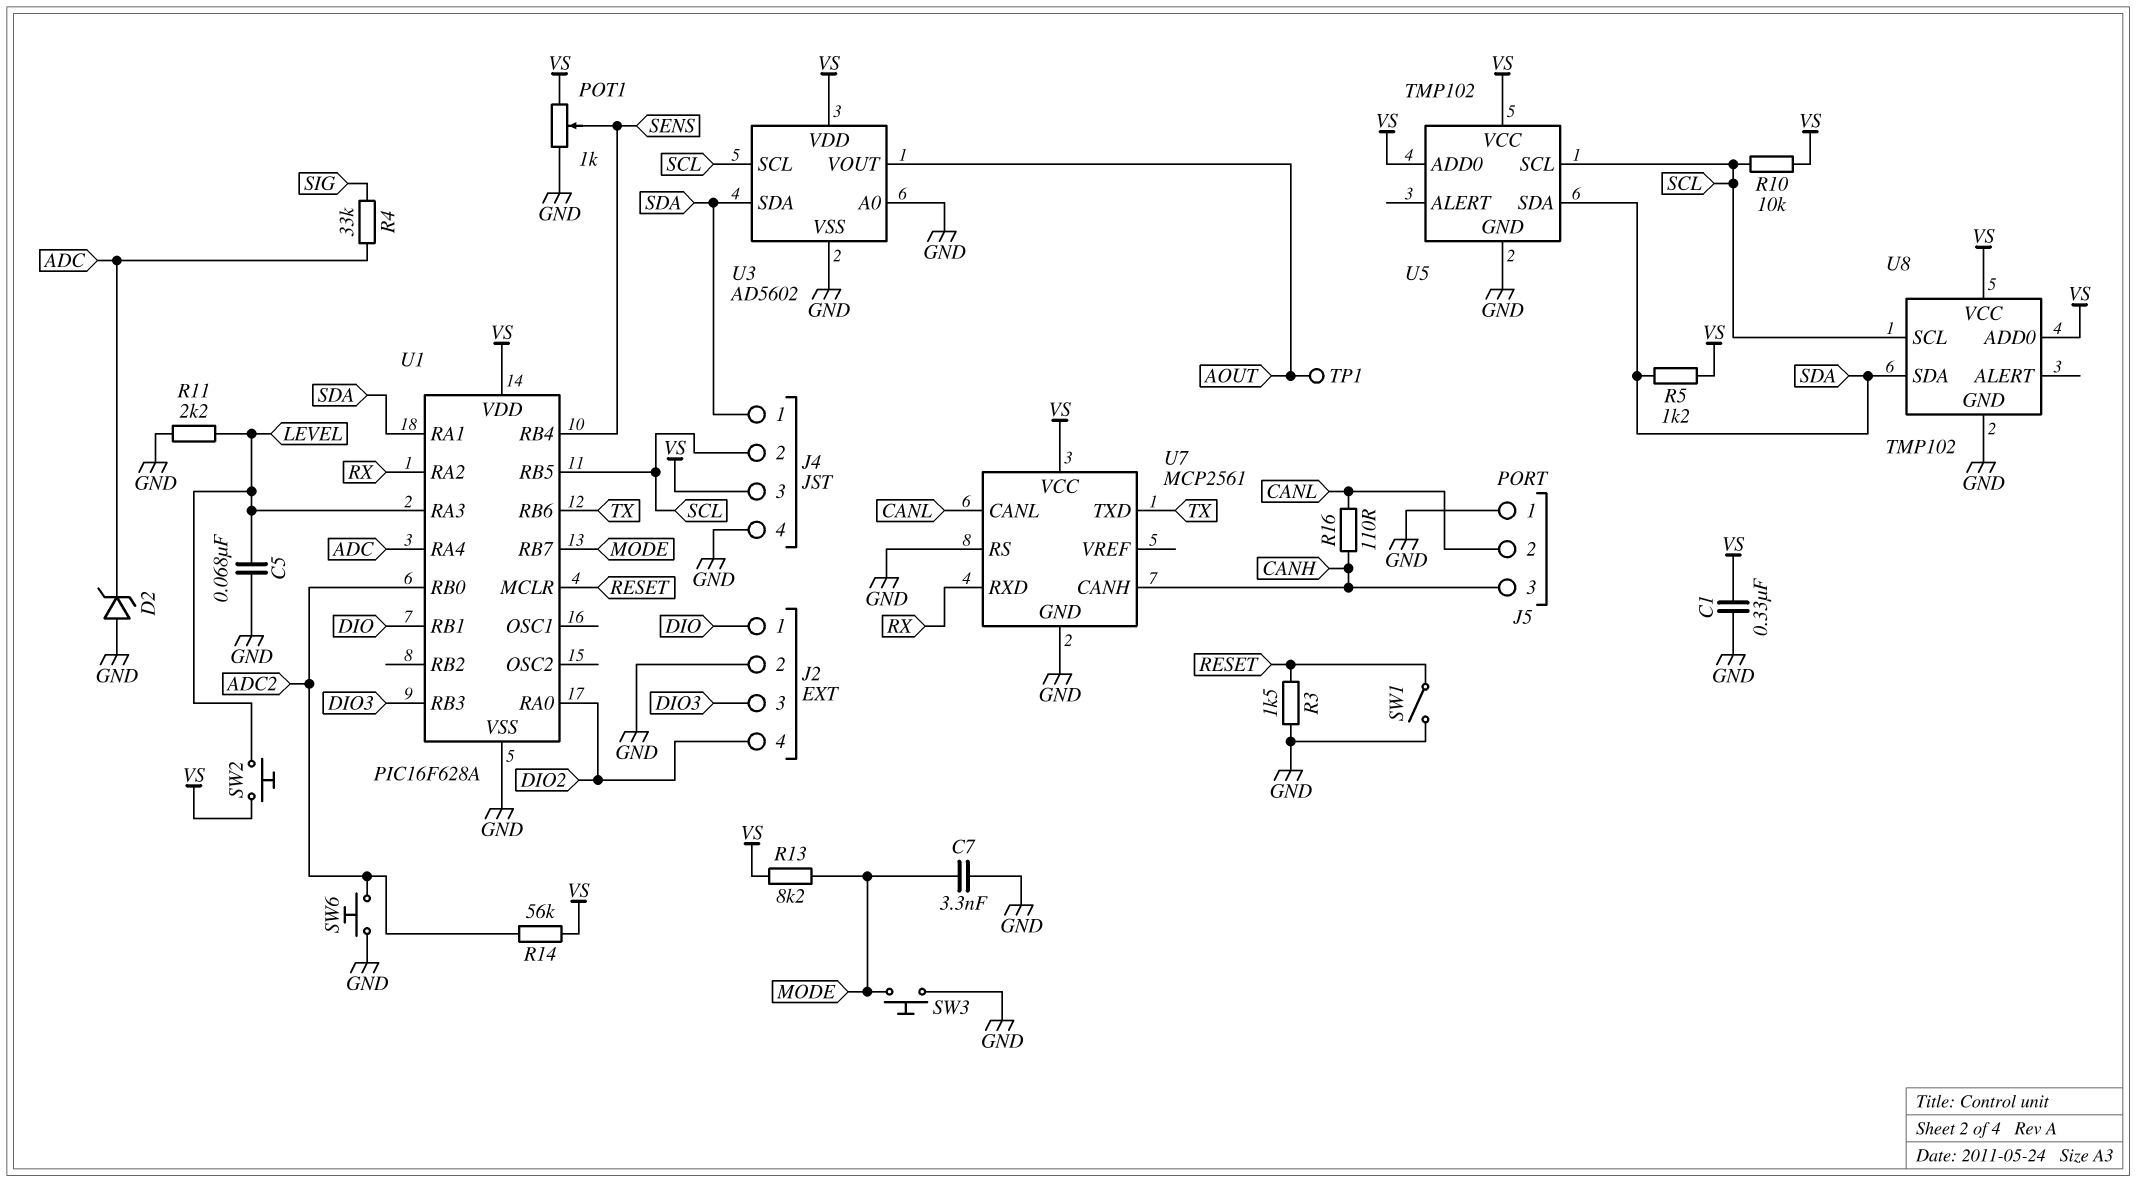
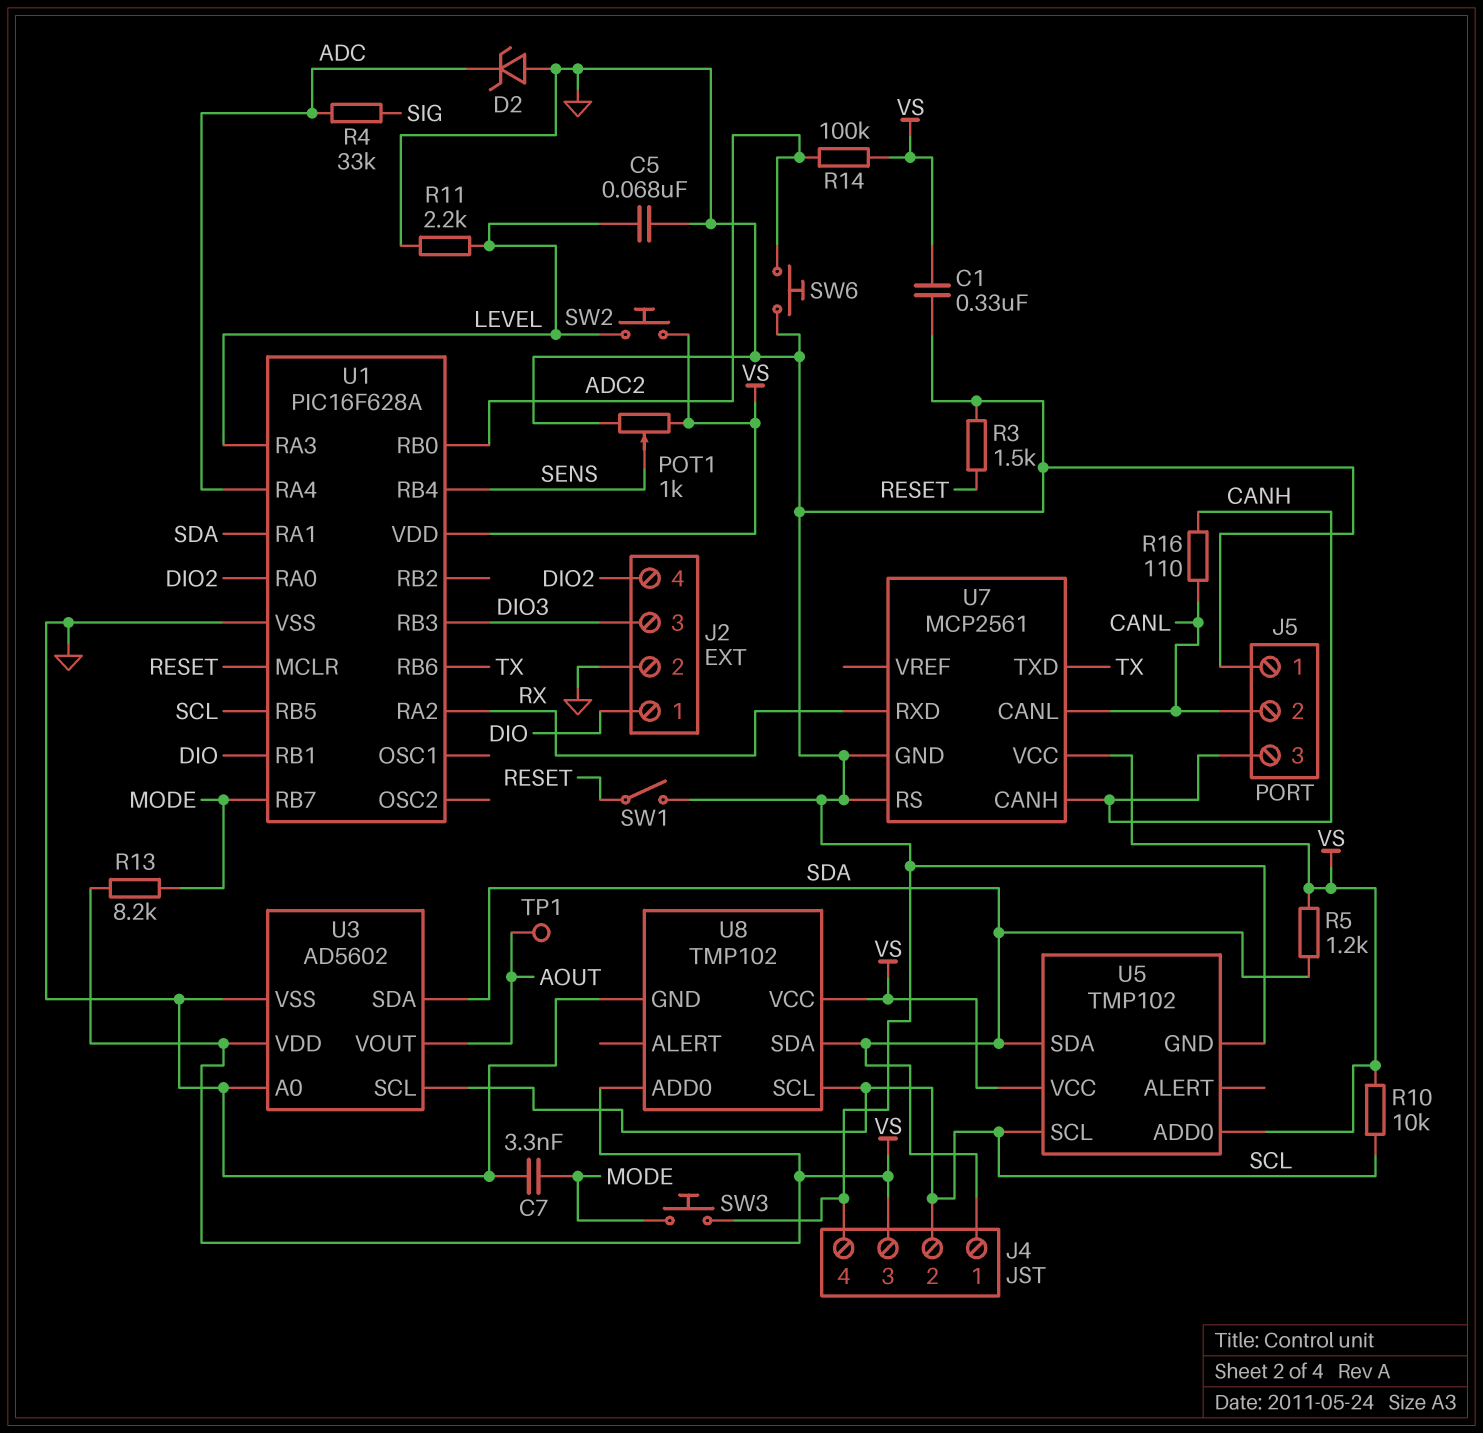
R14: 56k (ADC2, VS) -> 100k (ADC2, VS)

